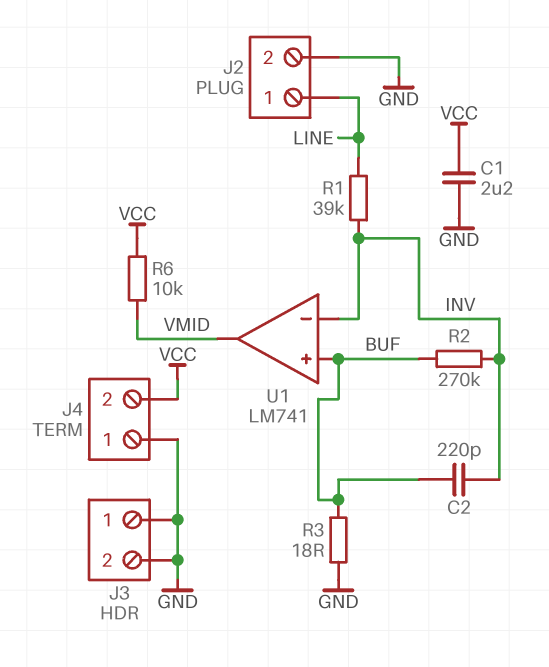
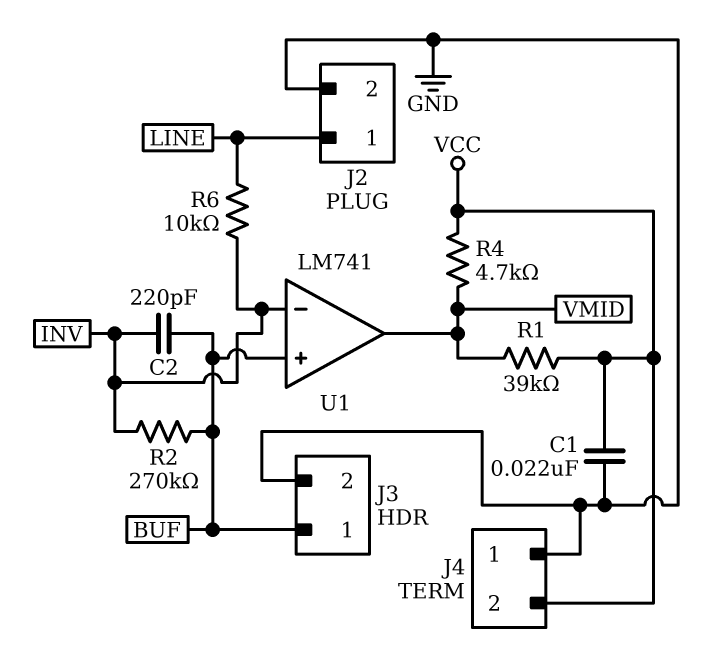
C1: 2.2uF (GND, VCC) -> 22nF (GND, VCC)
J3 pin 1: GND -> BUF
R1: 39k (INV, LINE) -> 39k (VCC, VMID)
R3: 18 (BUF, GND) -> none
R4: none -> 4.7k (VCC, VMID)
R6: 10k (VCC, VMID) -> 10k (INV, LINE)

